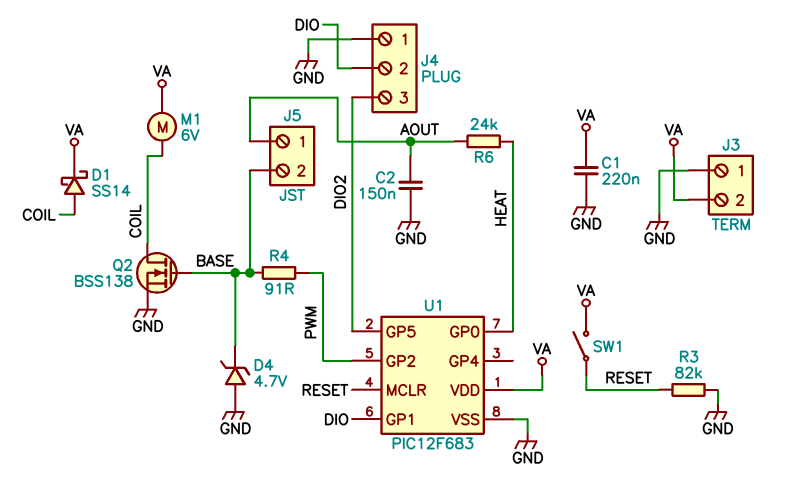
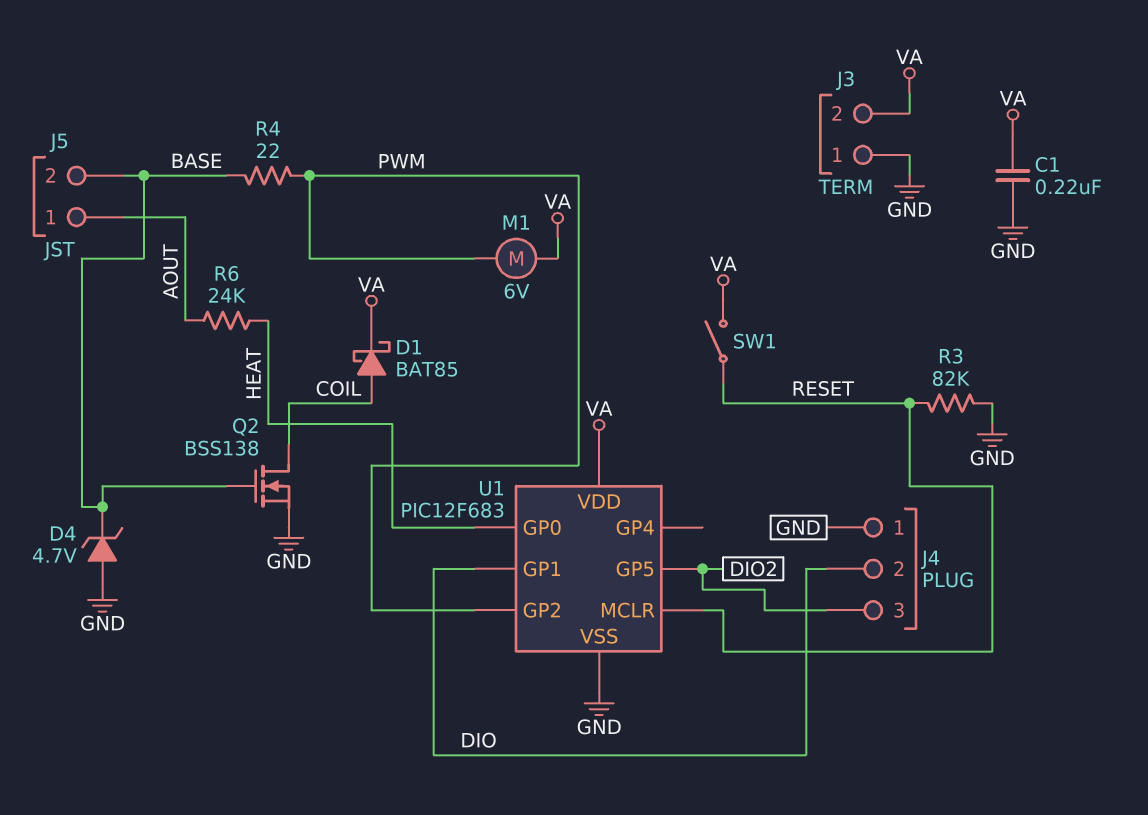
C2: 150nF (AOUT, GND) -> none
D1: schottky SS14 (A COIL, K VA) -> schottky BAT85 (A COIL, K VA)
M1: motor 6V (COIL, VA) -> motor 6V (PWM, VA)
R4: 91 (BASE, PWM) -> 22 (BASE, PWM)

